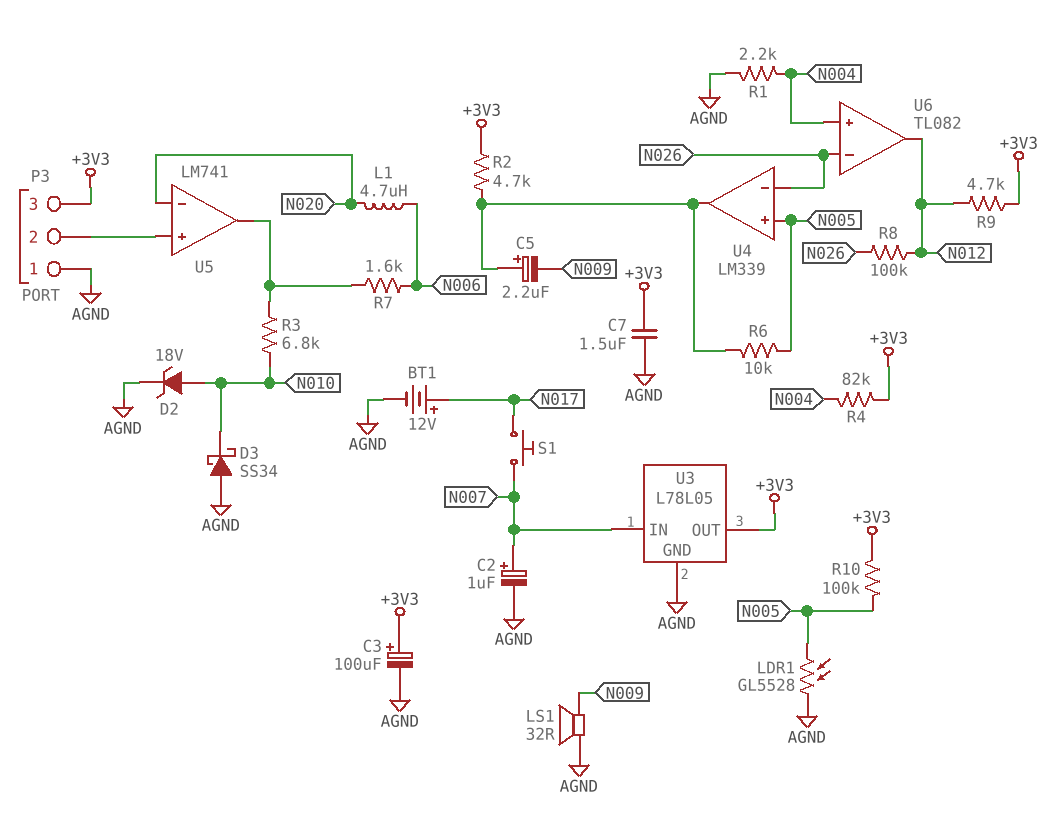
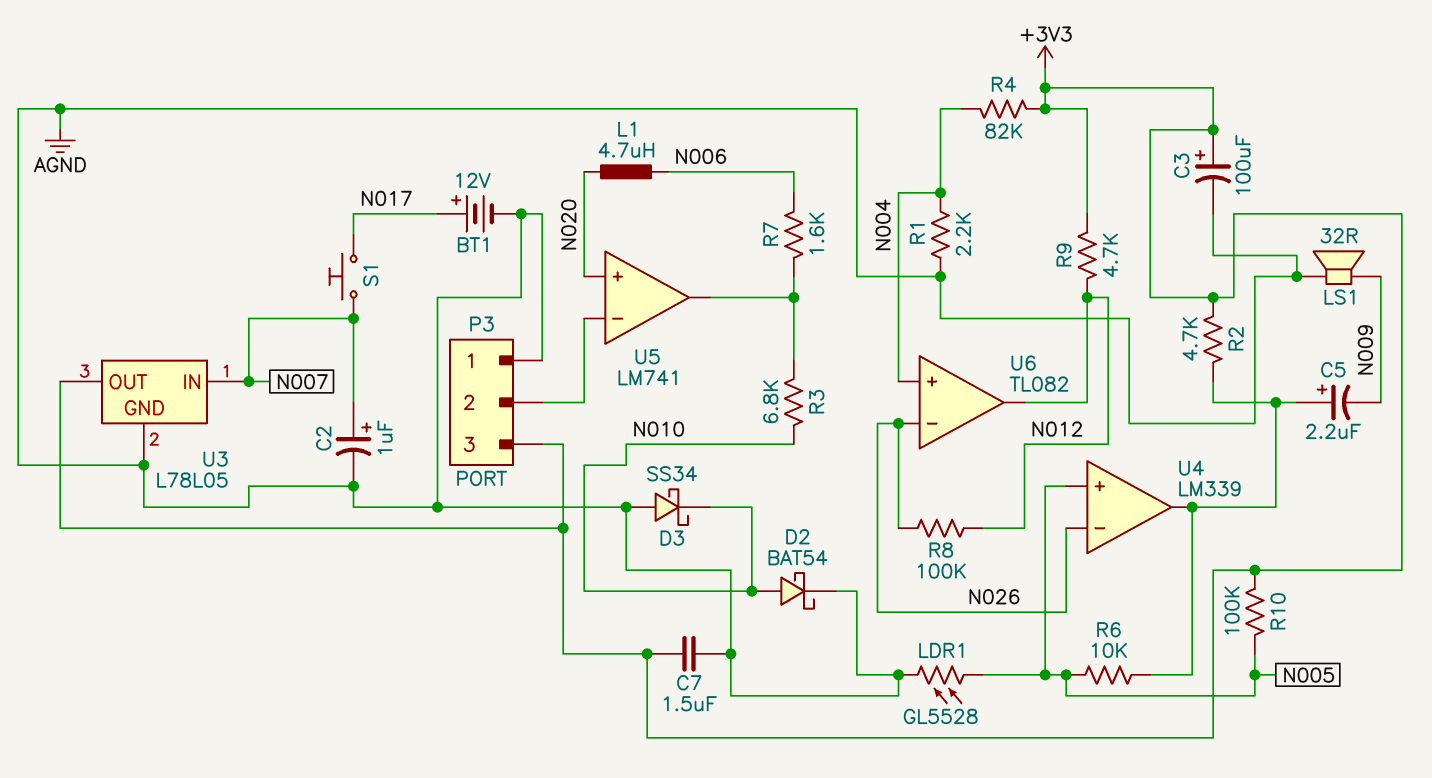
D2: zener 18V (A N010, K AGND) -> schottky BAT54 (A N010, K AGND)
U5 pin in+: P3/2 -> N020
U5 pin in-: N020 -> P3/2

